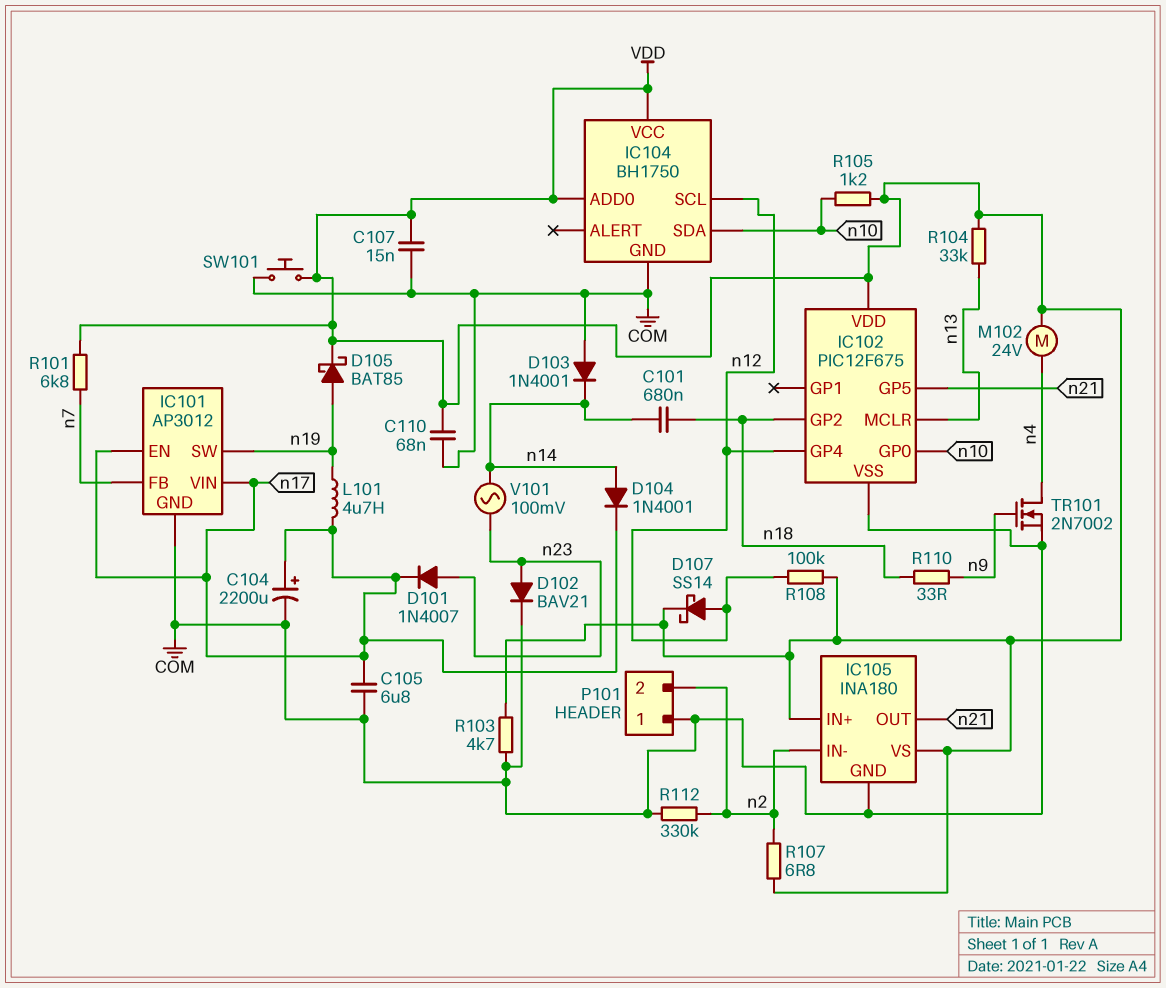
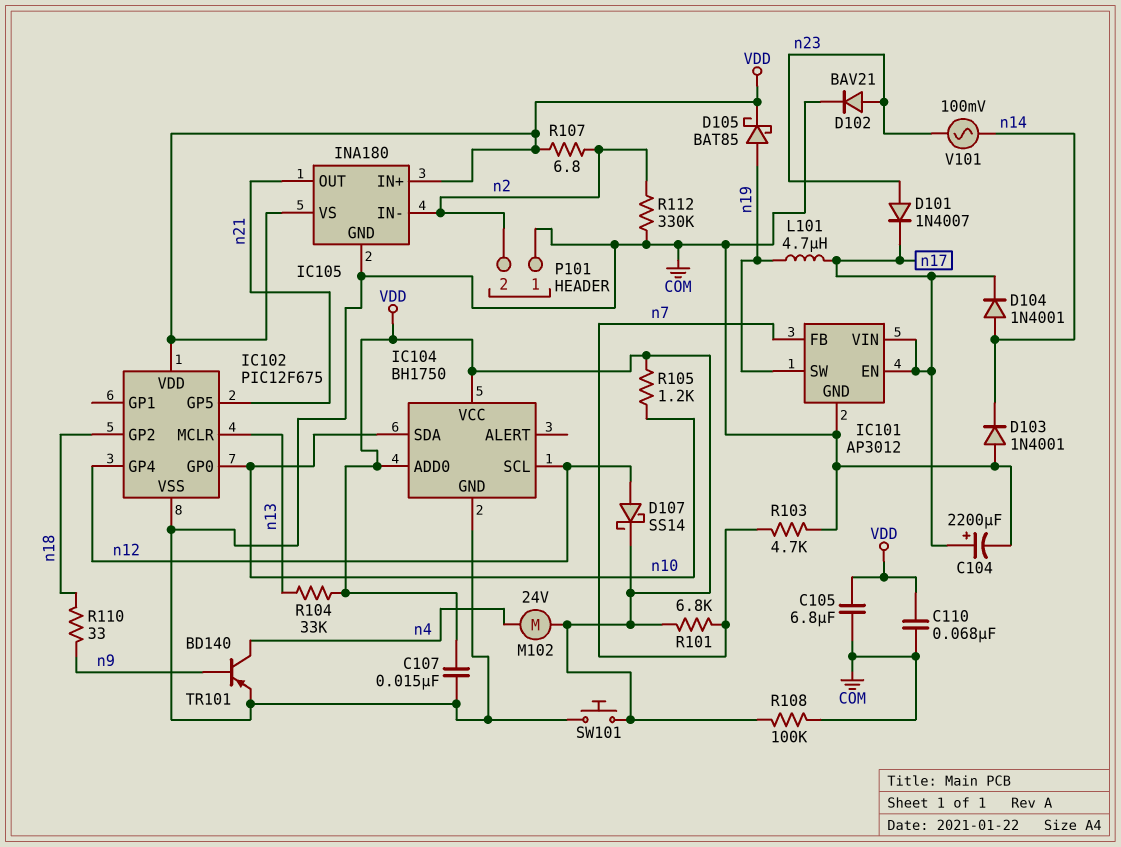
C101: 680nF (n14, n18) -> none
C105: 6.8uF (COM, n17) -> 6.8uF (COM, VDD)
R103: 4.7k (COM, VDD) -> 4.7k (COM, n7)
R108: 100k (VDD, n12) -> 100k (COM, VDD)
TR101: NMOS 2N7002 (G n9, D n4, S COM) -> PNP BD140 (B n9, C n4, E COM)

